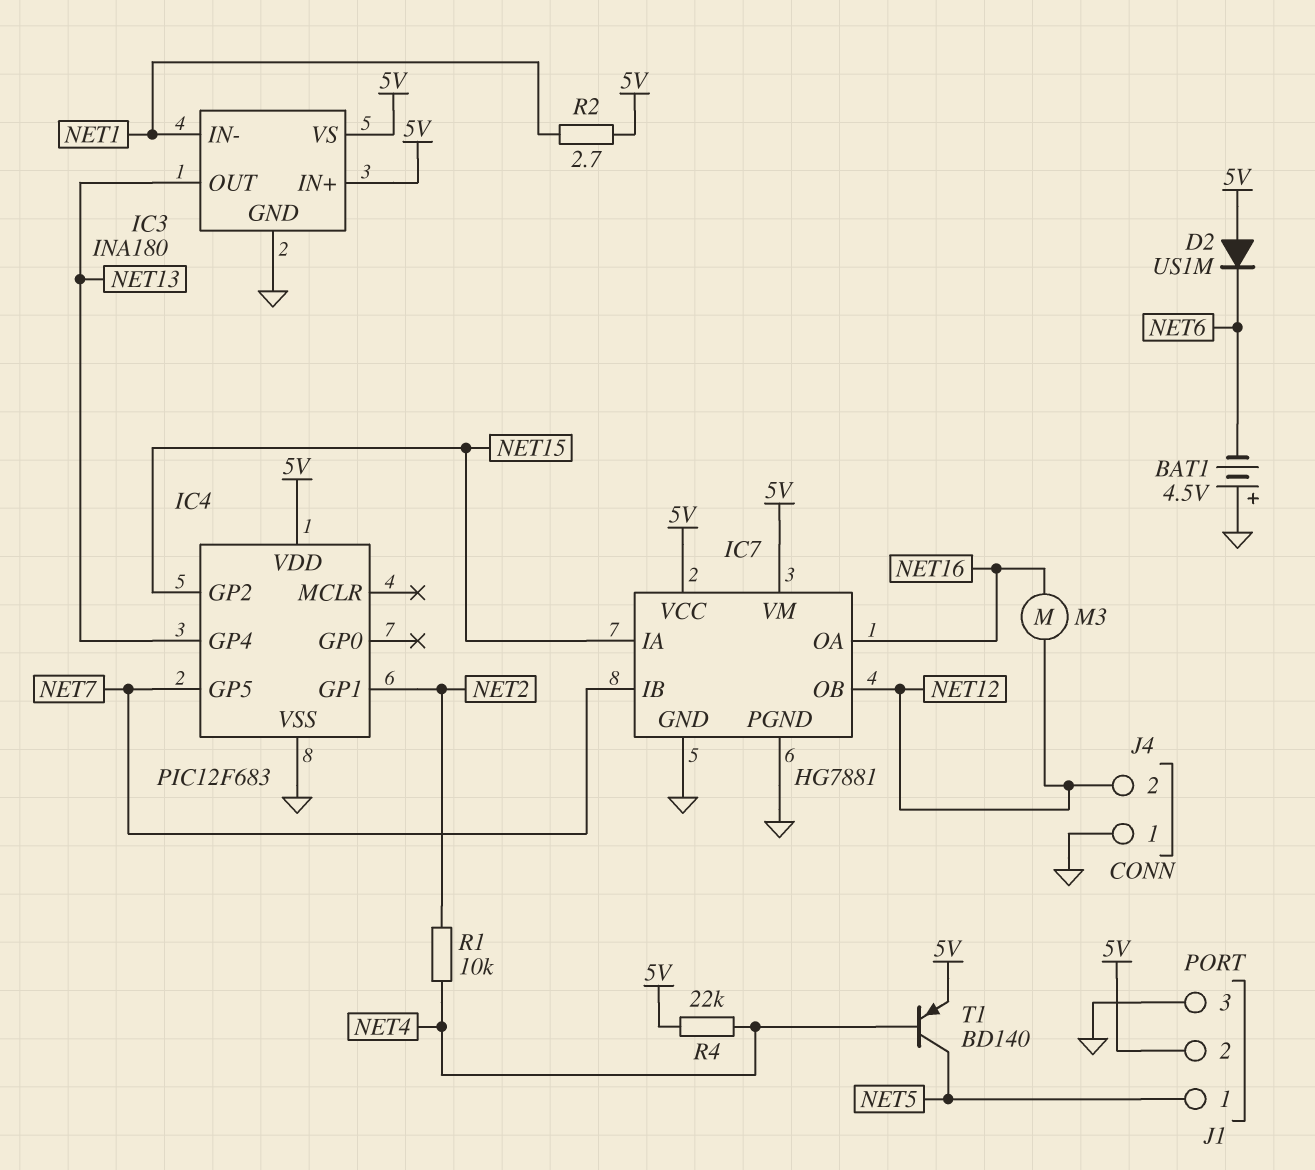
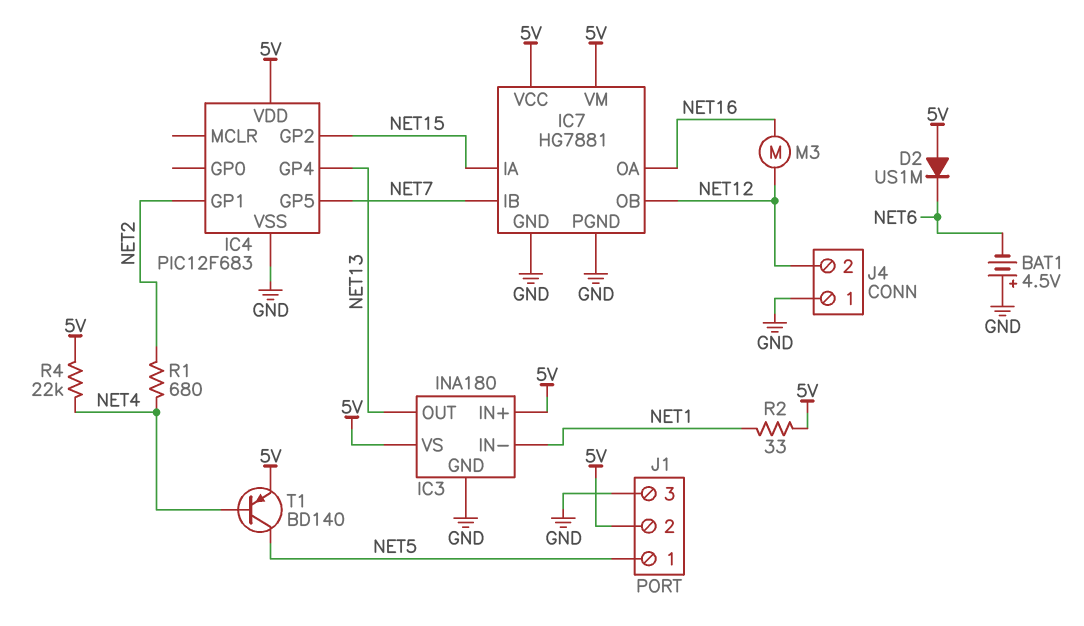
R1: 10k (NET2, NET4) -> 680 (NET2, NET4)
R2: 2.7 (5V, NET1) -> 33 (5V, NET1)

